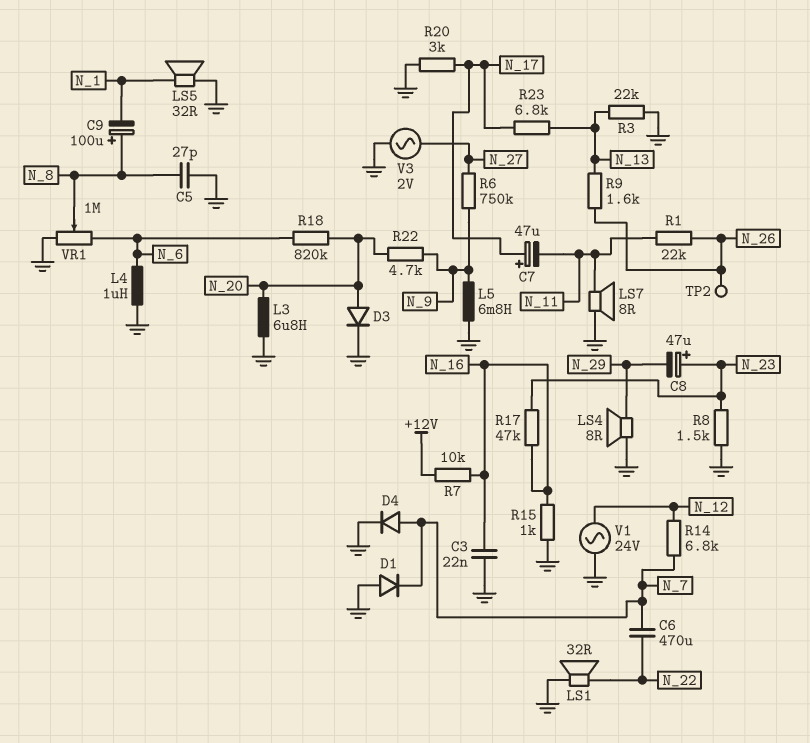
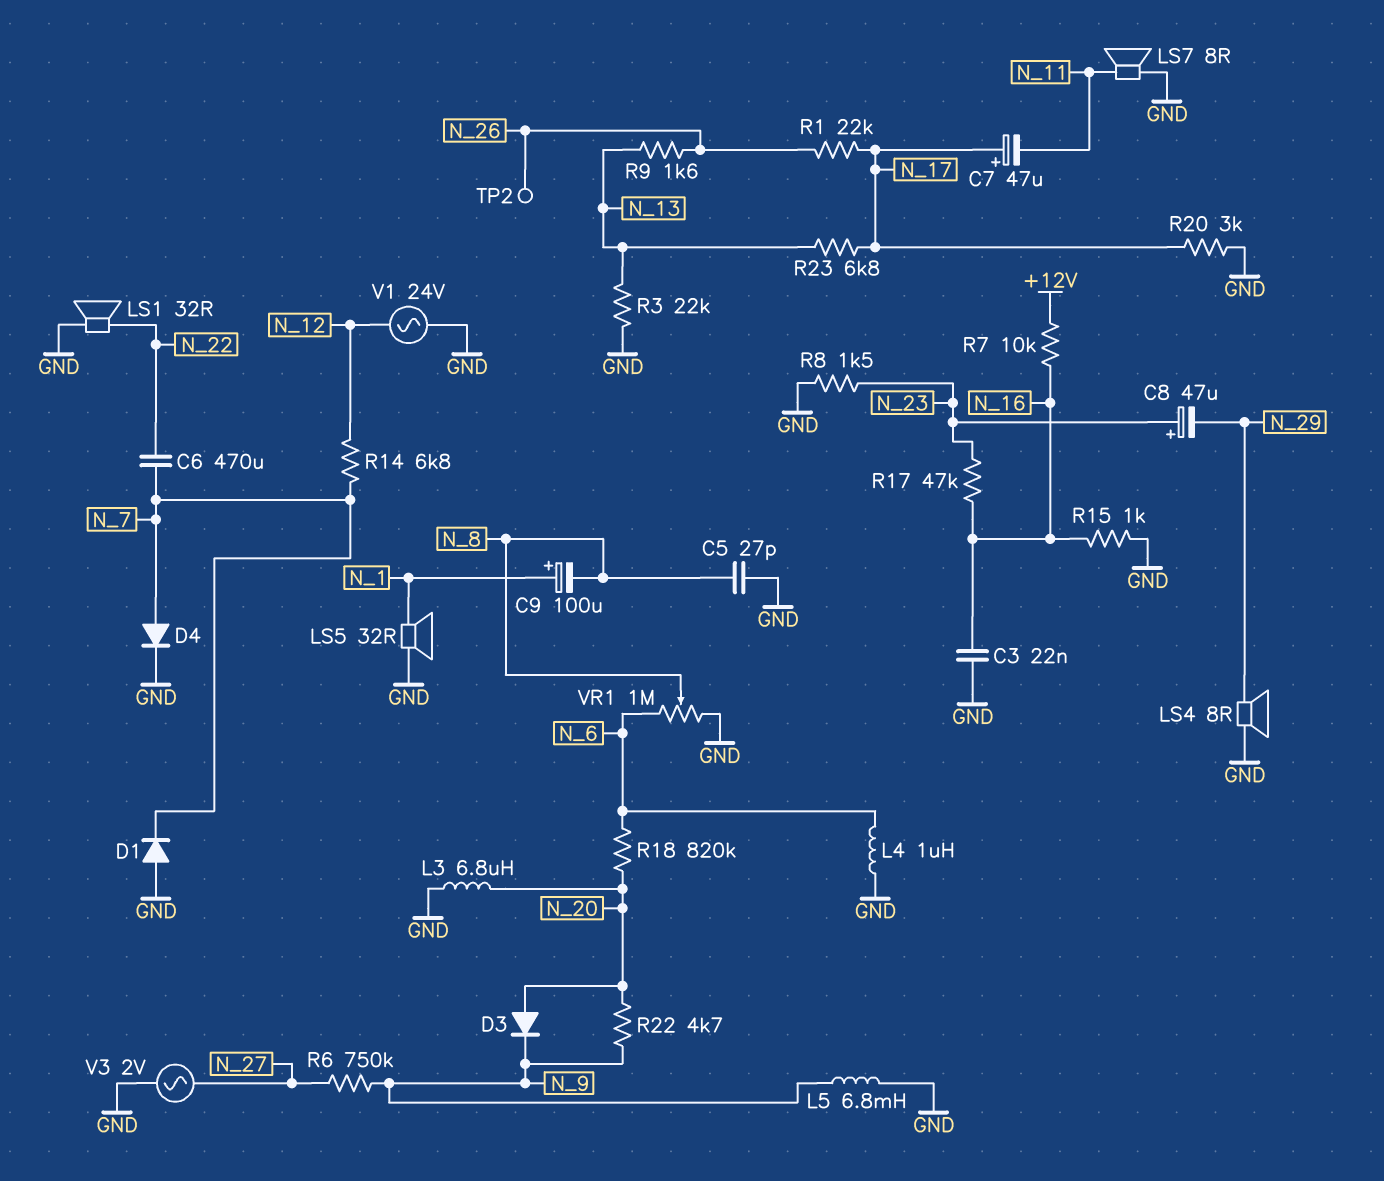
C9: 100uF (plus N_8, minus N_1) -> 100uF (plus N_1, minus N_8)
D3: diode (A N_20, K GND) -> diode (A N_20, K N_9)
R1: 22k (N_11, N_26) -> 22k (N_17, N_26)

